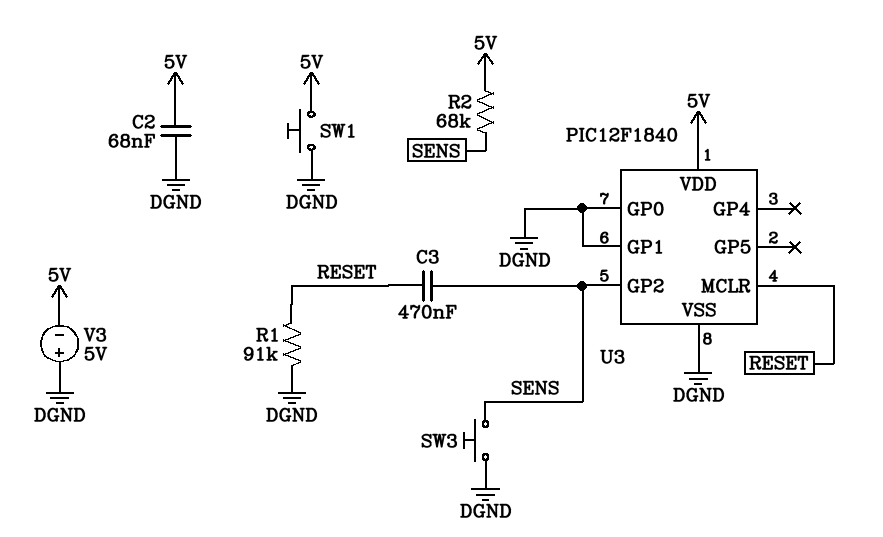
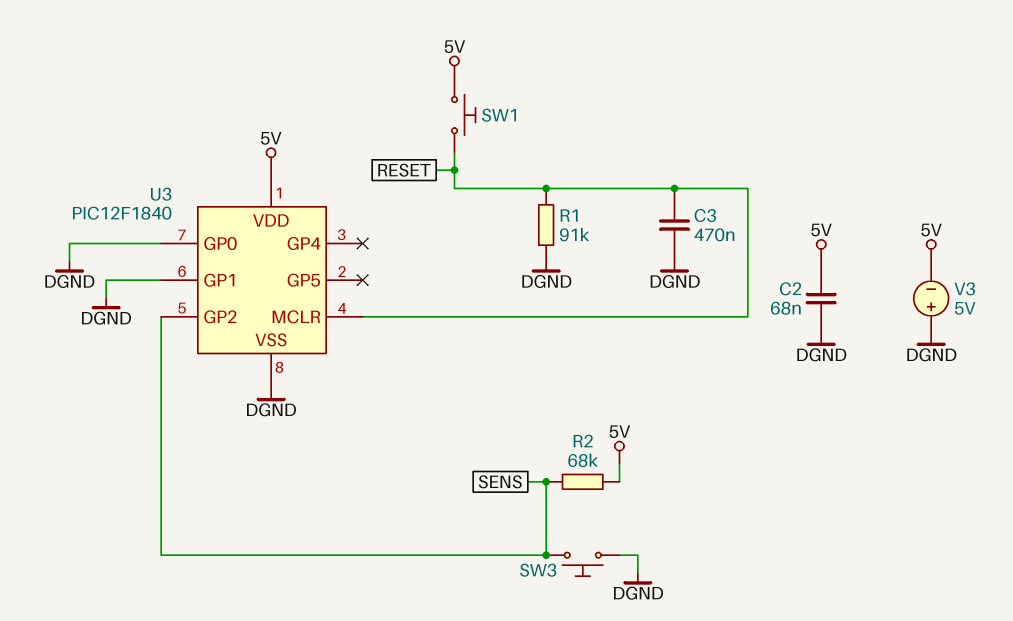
C3: 470nF (RESET, SENS) -> 470nF (DGND, RESET)
SW1: button (5V, DGND) -> button (5V, RESET)

